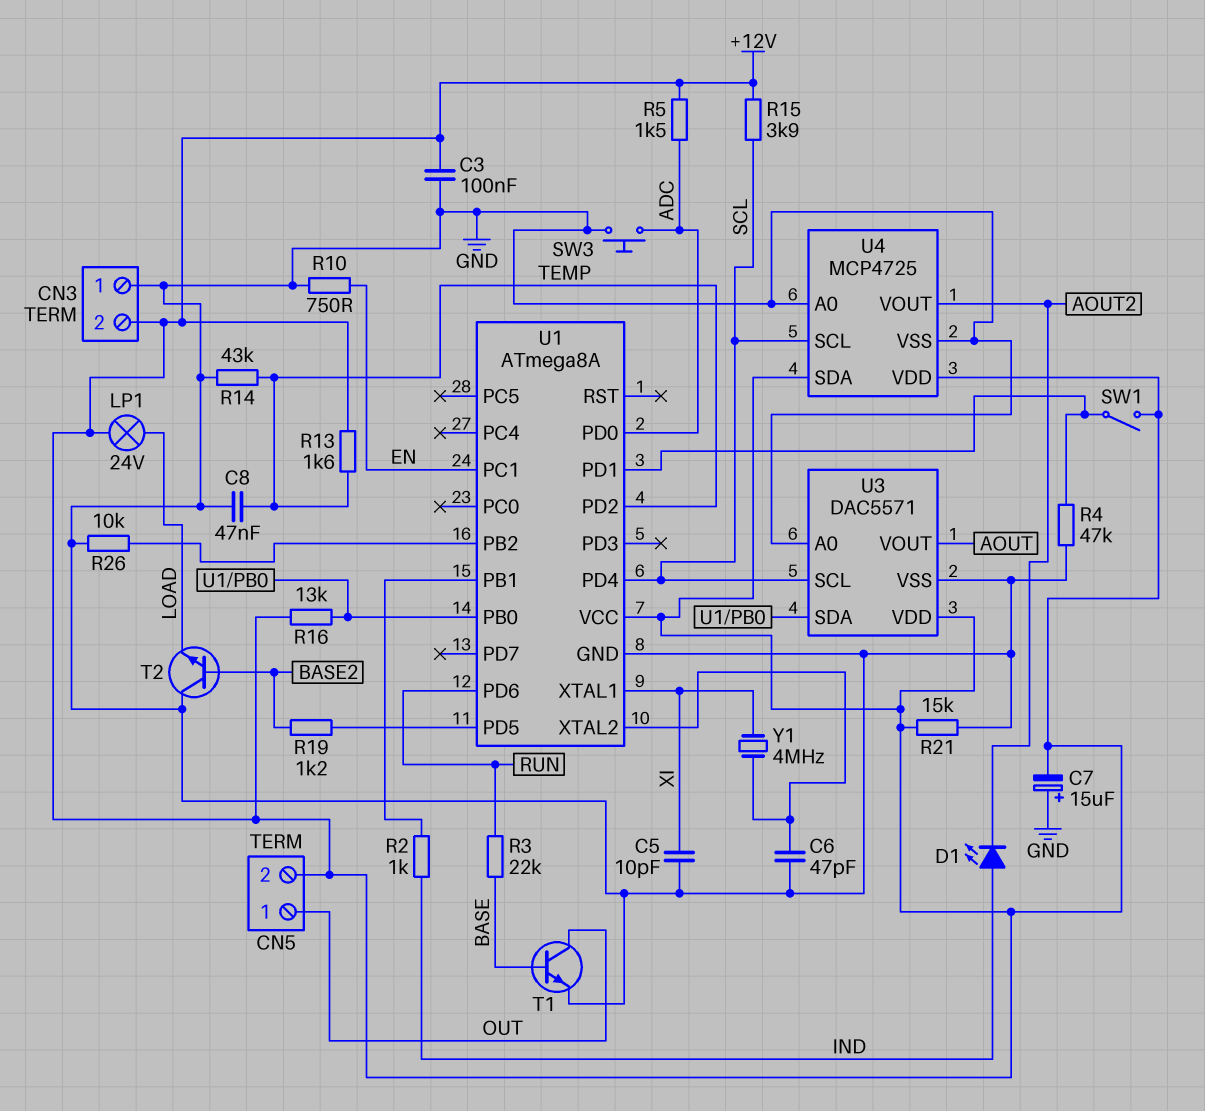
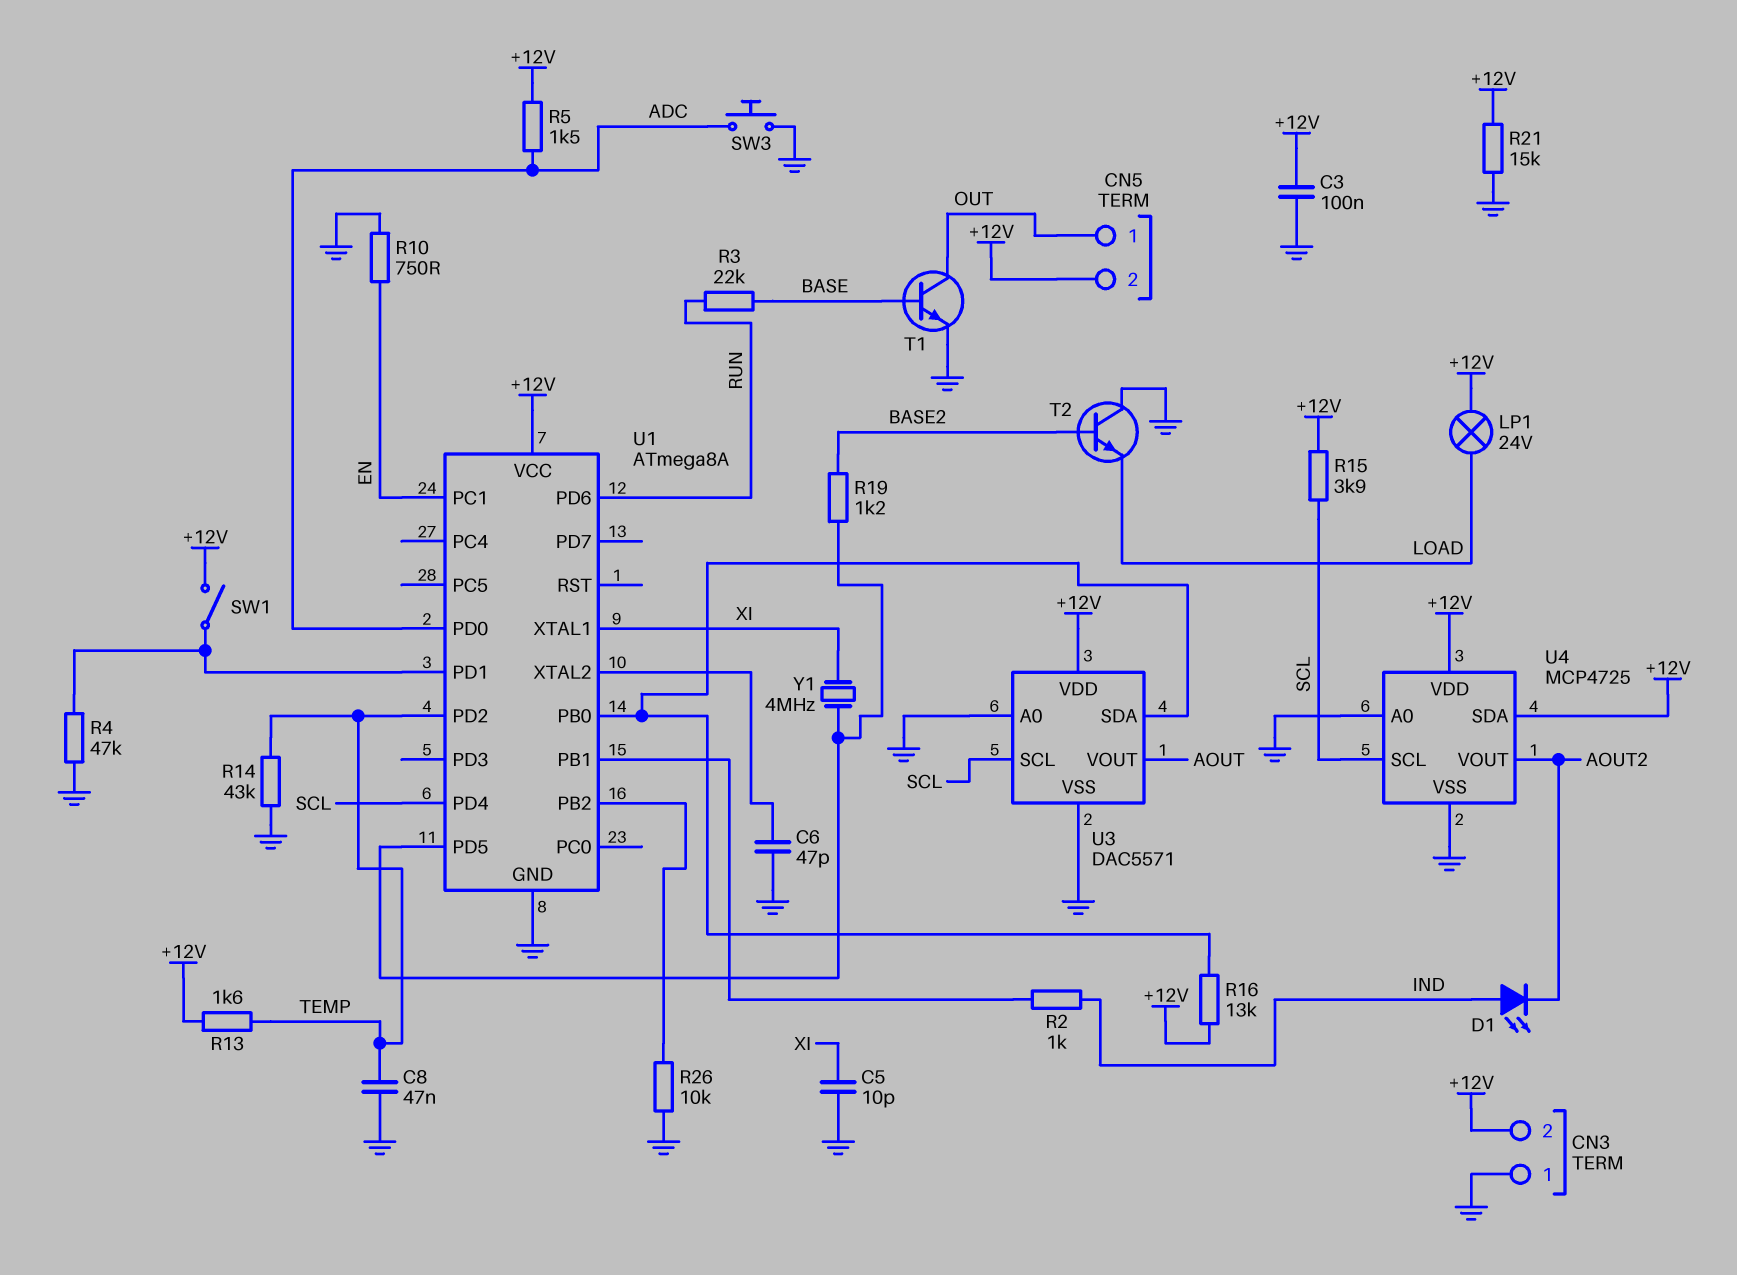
C7: 15uF (plus GND, minus +12V) -> none
Y1: 4MHz (U1/XTAL2, XI) -> 4MHz (U1/PD5, XI)

